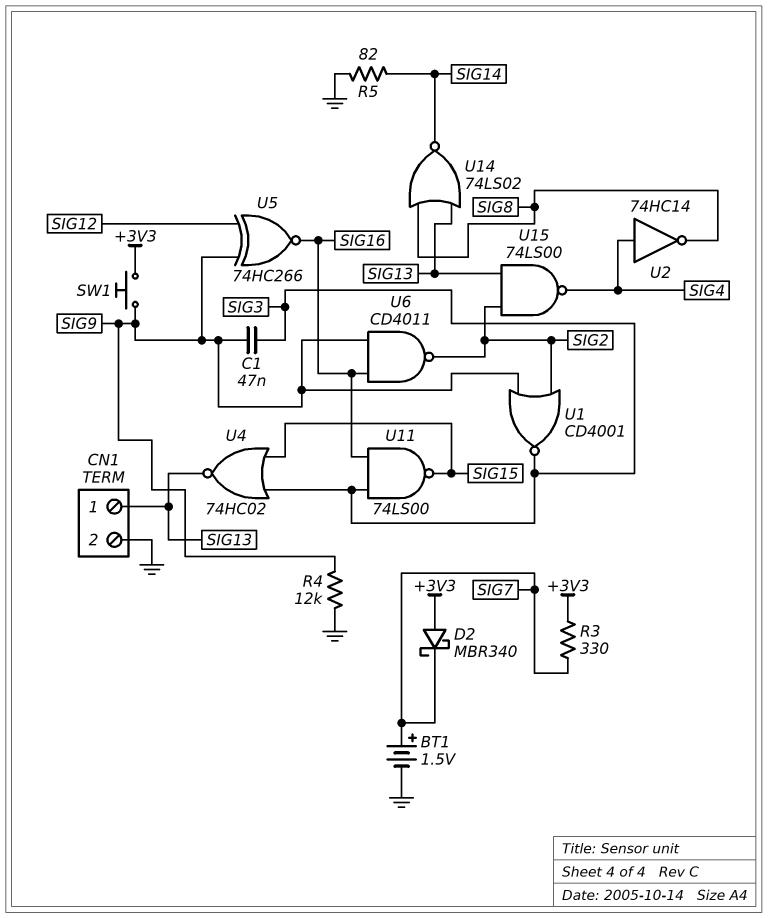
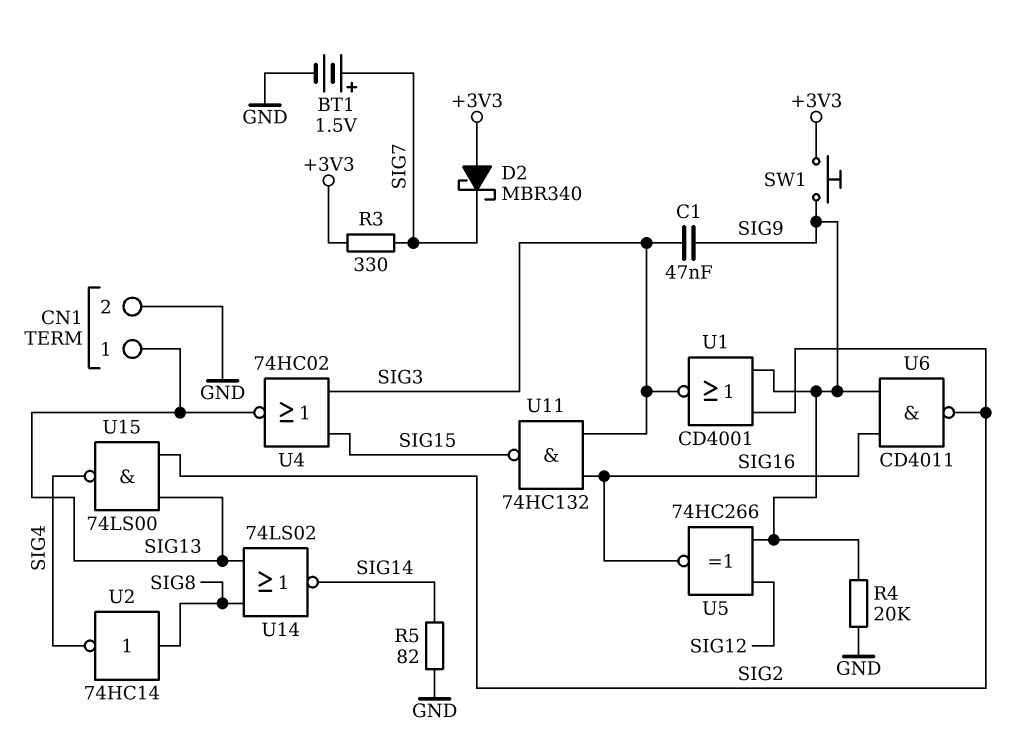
R4: 12k (GND, SIG9) -> 20k (GND, SIG9)
U2: NOT 74HC14 (in SIG4, out SIG8) -> NOT 74HC14 (in SIG8, out SIG4)
U11: NAND 74LS00 (in SIG3, in SIG16, out SIG15) -> NAND 74HC132 (in SIG3, in SIG16, out SIG15)

